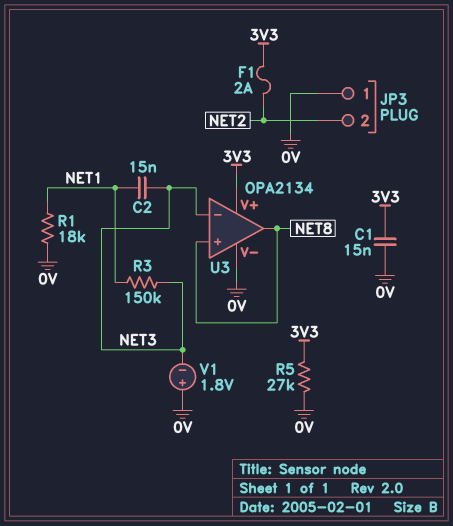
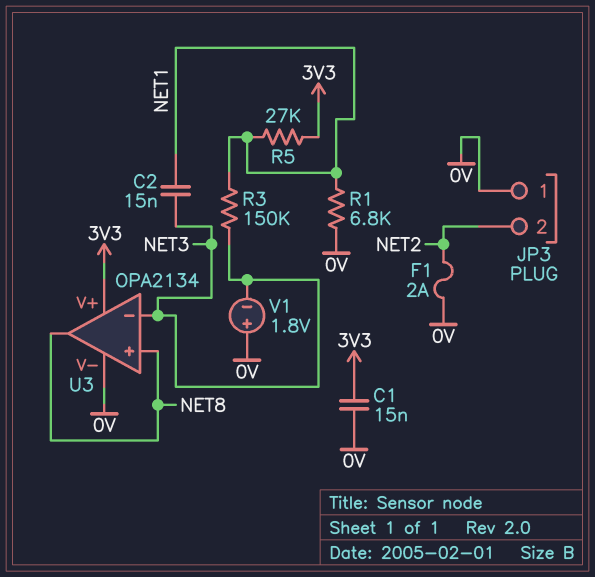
F1: 2A (3V3, NET2) -> 2A (0V, NET2)
R1: 18k (0V, NET1) -> 6.8k (0V, NET1)
R5: 27k (0V, 3V3) -> 27k (3V3, NET1)

